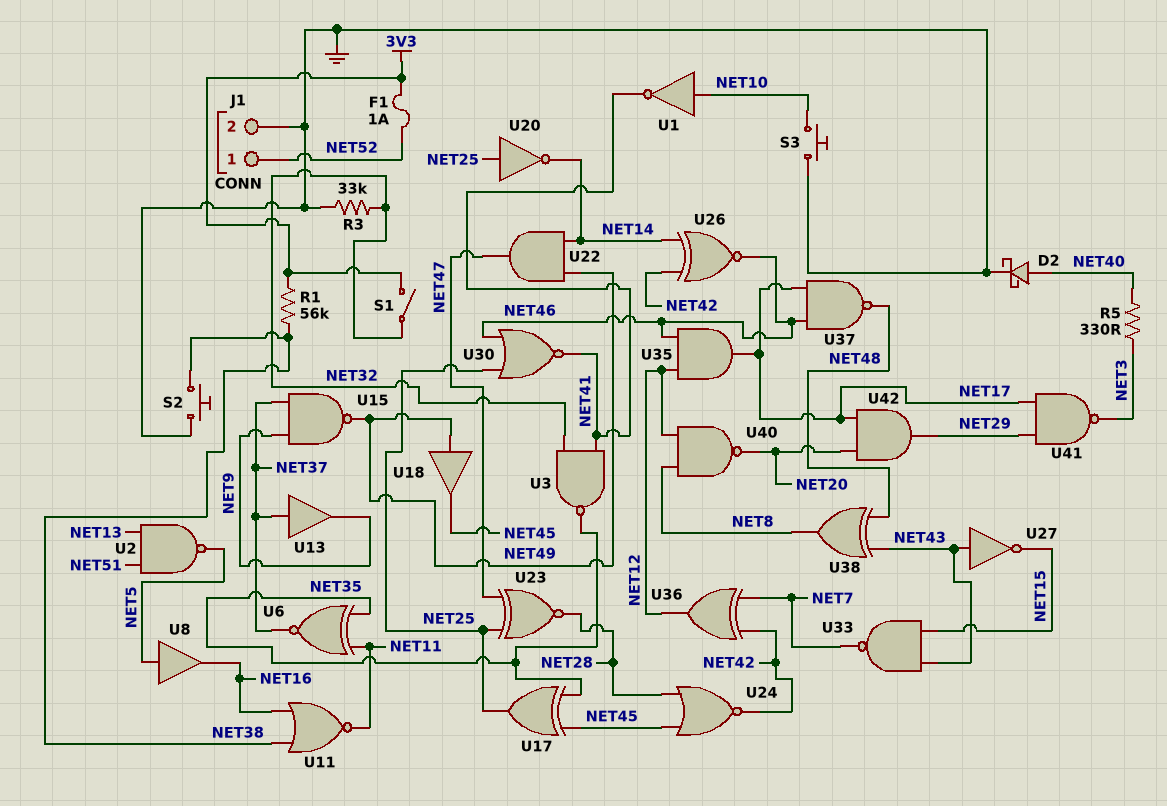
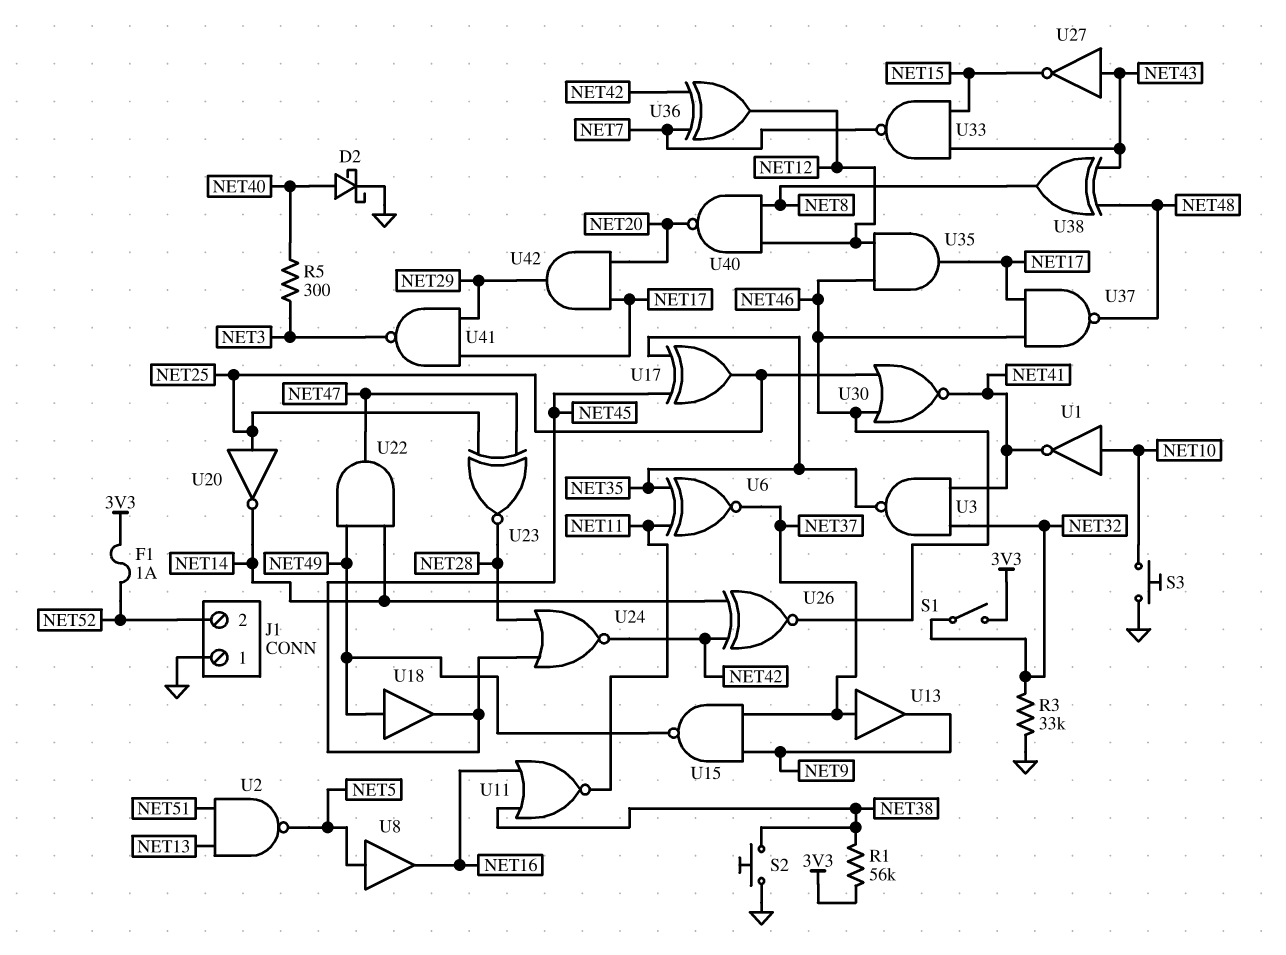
J1 pin 1: NET52 -> GND
J1 pin 2: GND -> NET52
R5: 330 (NET3, NET40) -> 300 (NET3, NET40)

